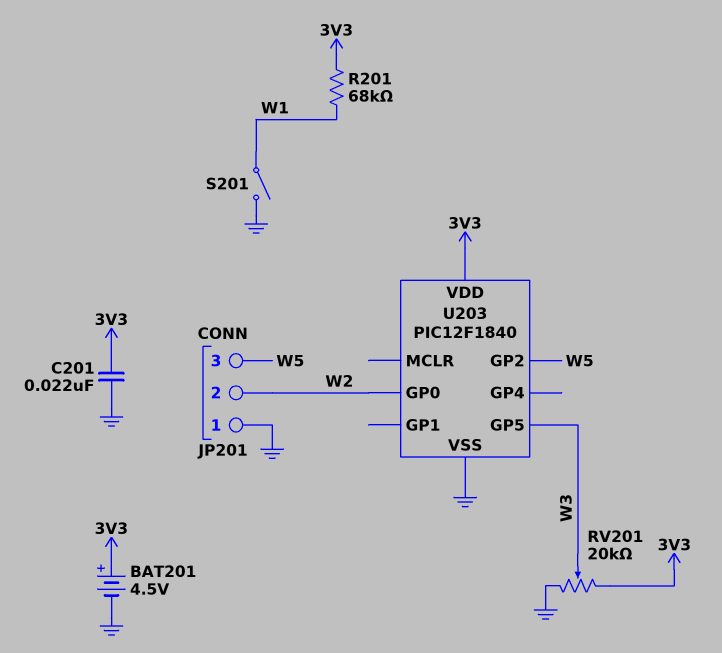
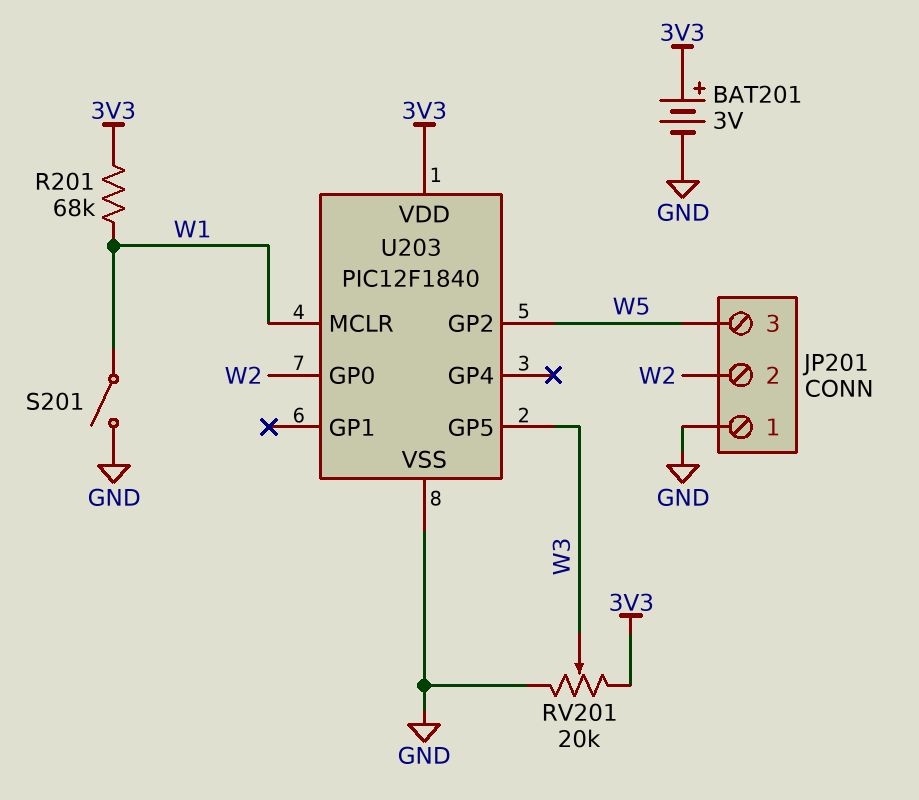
BAT201: 4.5V (plus 3V3, minus GND) -> 3V (plus 3V3, minus GND)
C201: 22nF (3V3, GND) -> none
U203 pin MCLR: none -> W1

